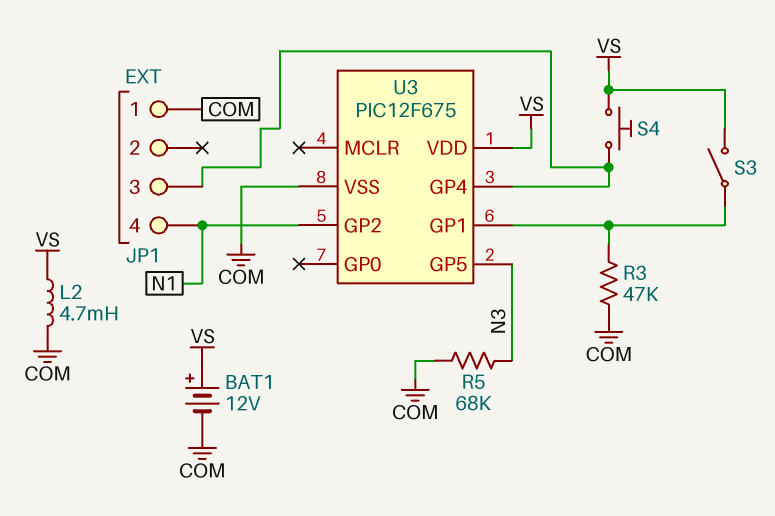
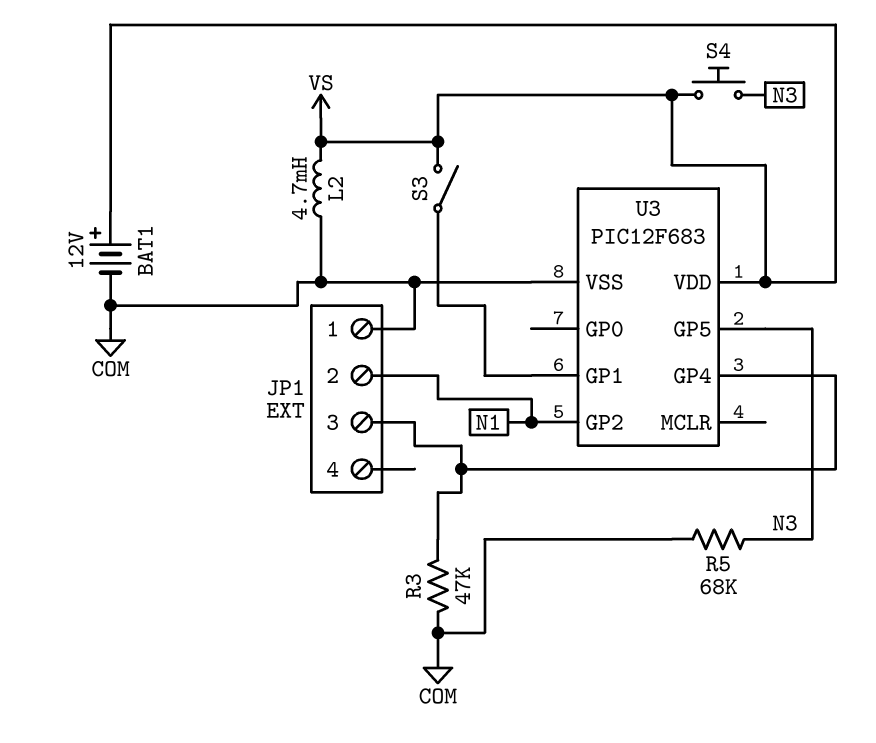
JP1 pin 2: none -> N1
JP1 pin 4: N1 -> none
R3: 47k (COM, U3/GP1) -> 47k (COM, JP1/3)
S4: button (JP1/3, VS) -> button (N3, VS)
U3: PIC12F675 -> PIC12F683

